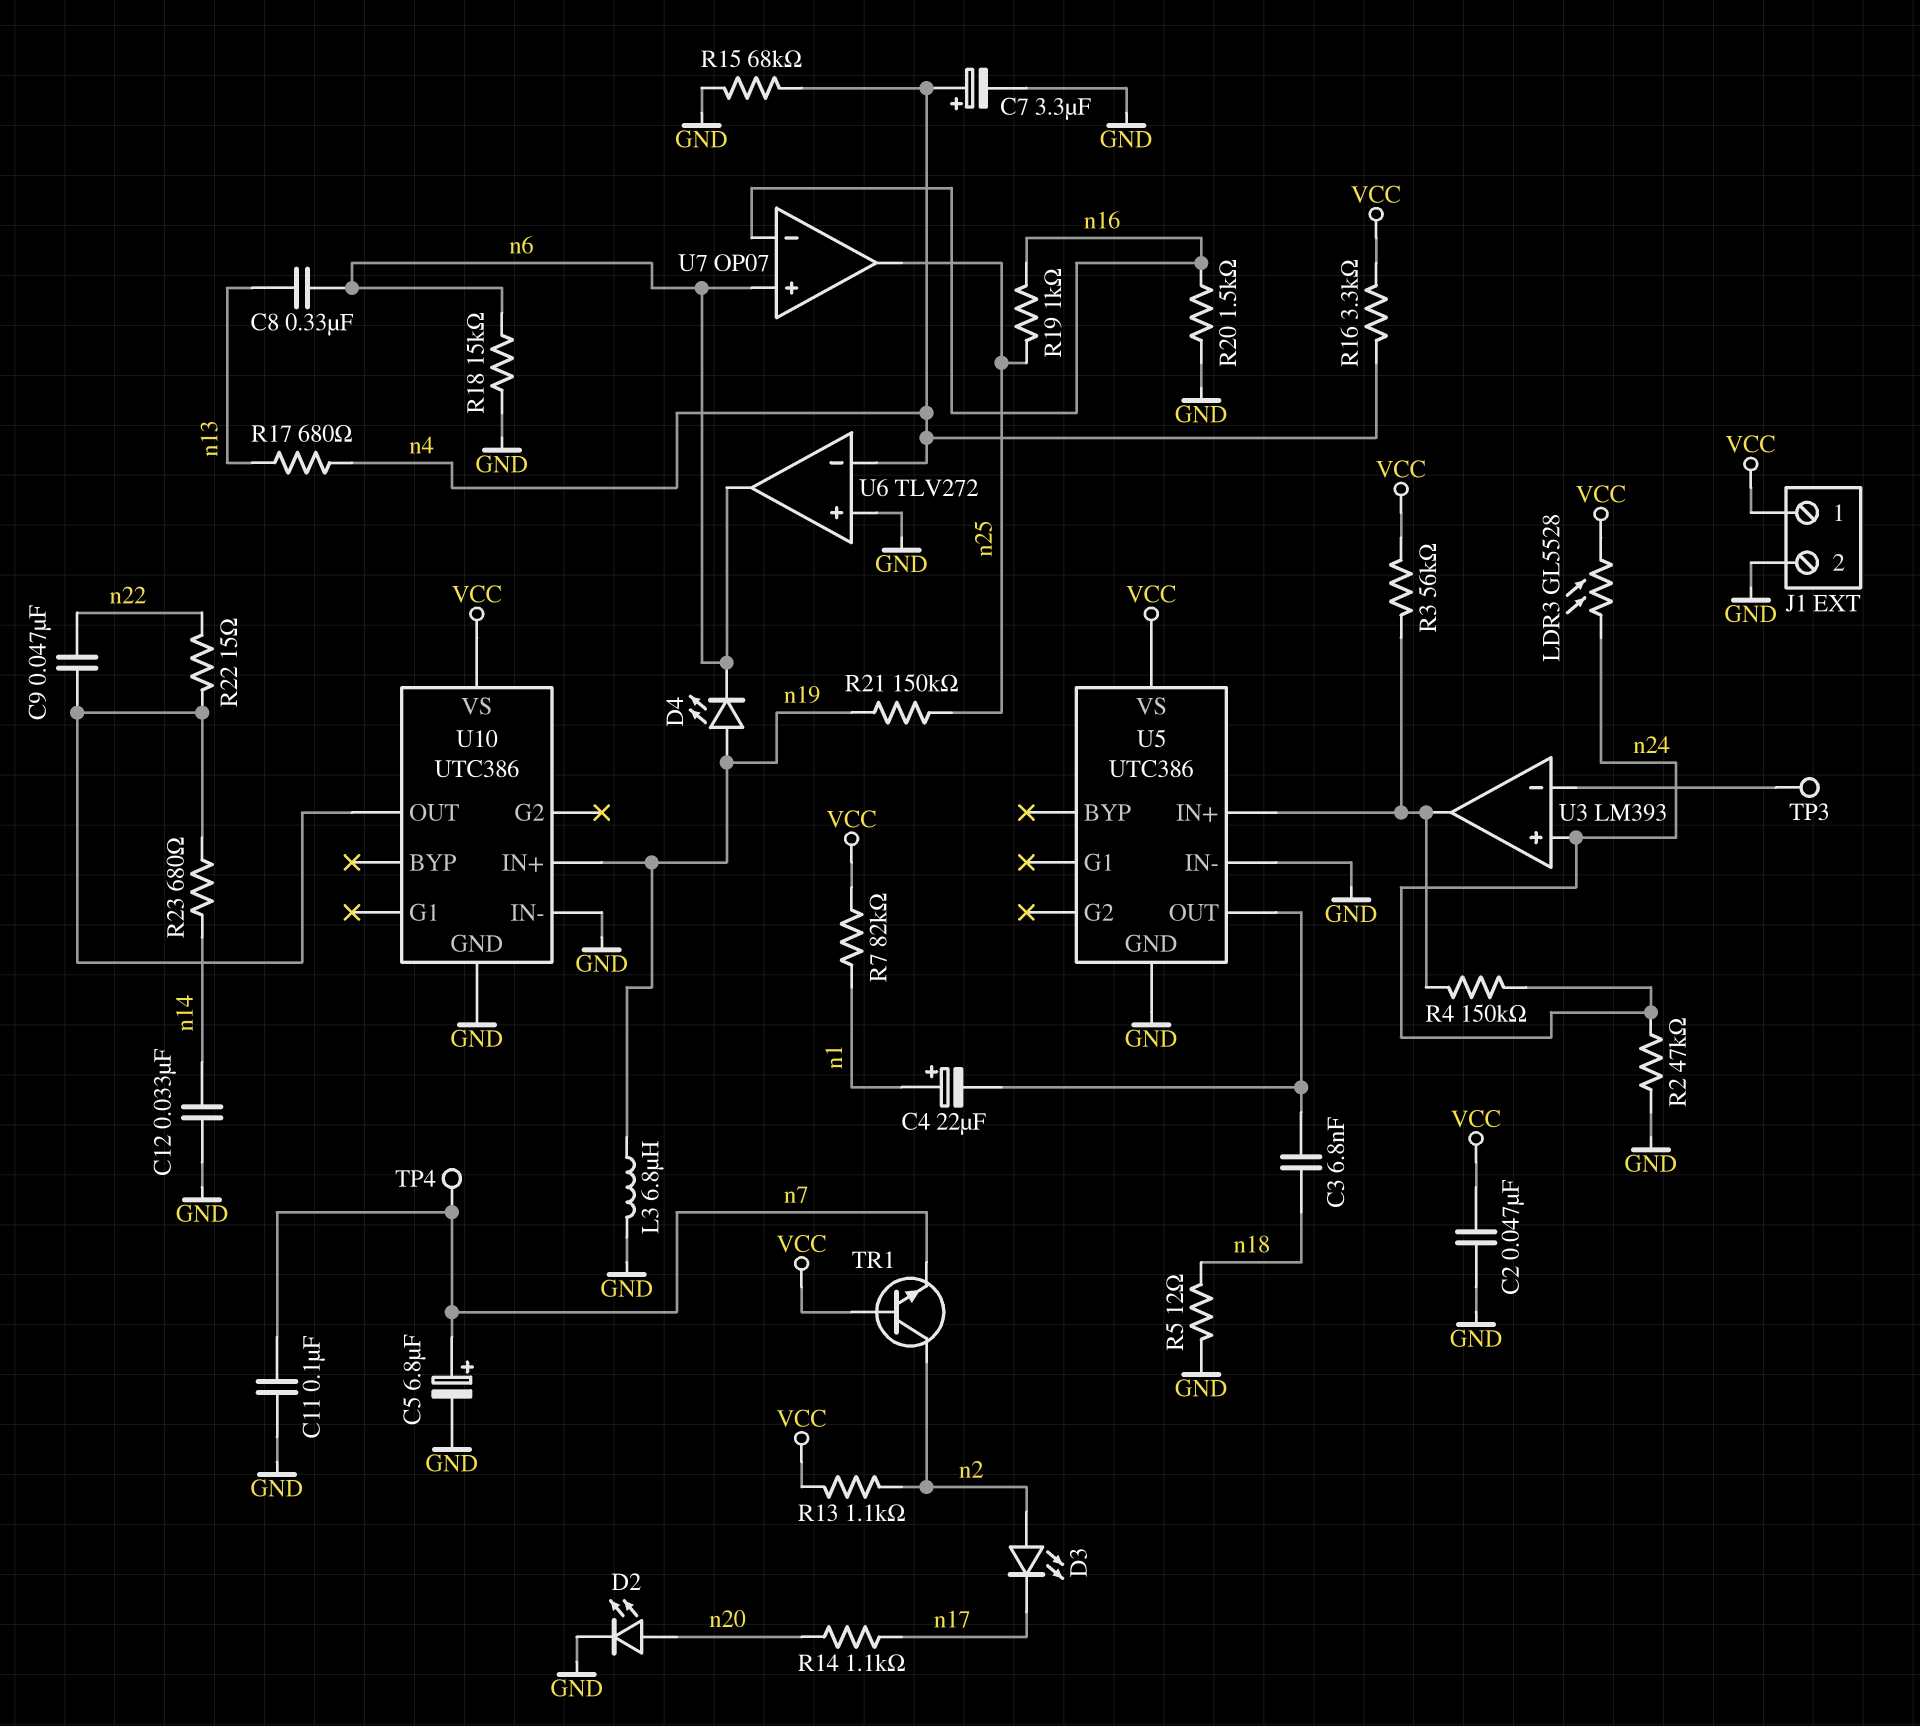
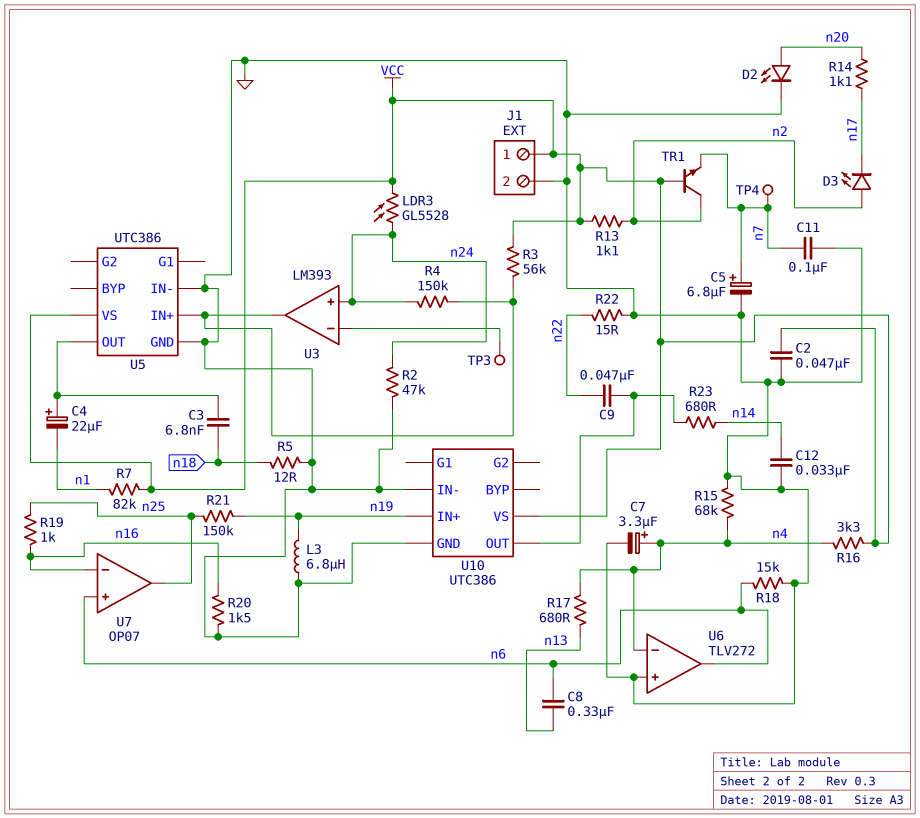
C4: 22uF (plus n1, minus U5/OUT) -> 22uF (plus U5/OUT, minus n1)
D4: LED (A n19, K n6) -> none
R22: 15 (U10/OUT, n22) -> 15 (GND, n22)

